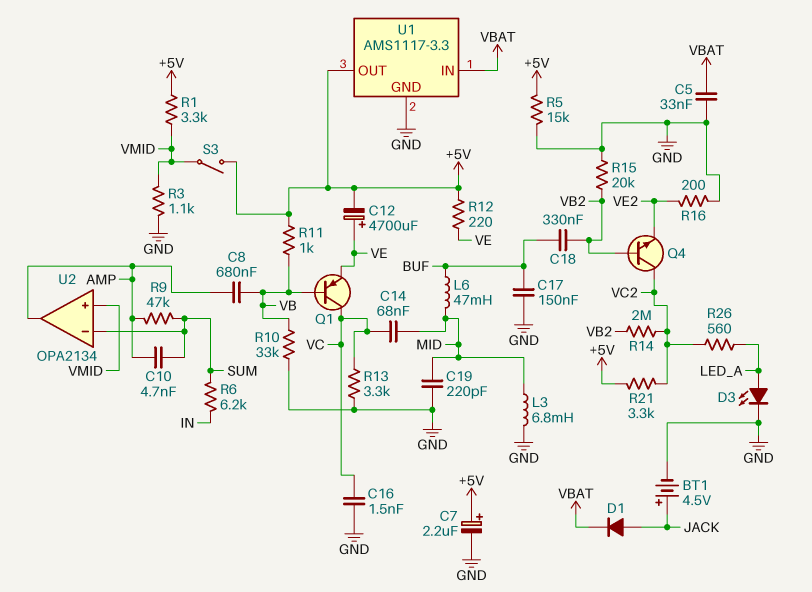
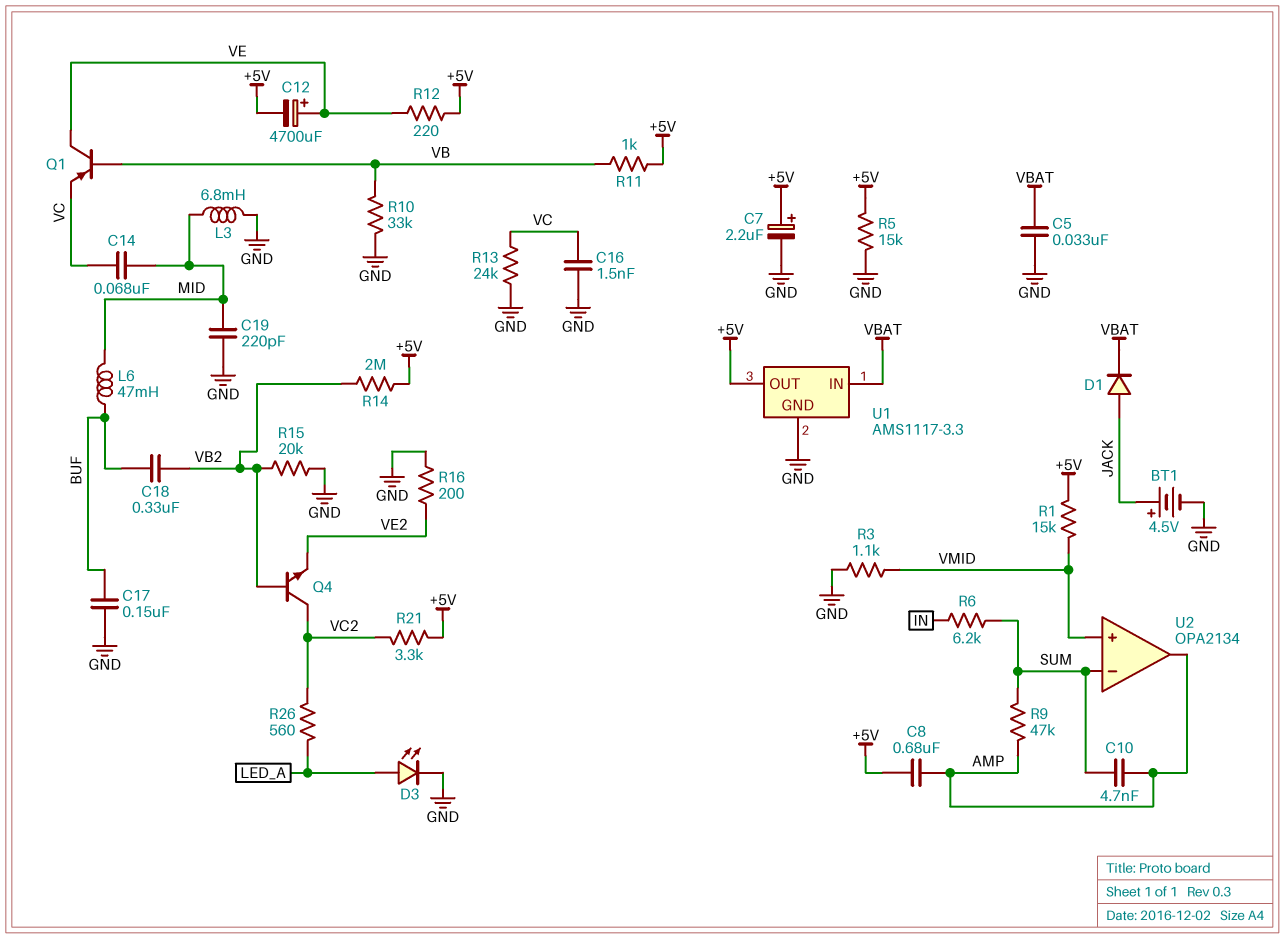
C8: 680nF (AMP, VB) -> 680nF (+5V, AMP)
Q1: PNP (B VB, C VC, E VE) -> PNP (B VB, C VE, E VC)
R1: 3.3k (+5V, VMID) -> 15k (+5V, VMID)
R13: 3.3k (GND, VC) -> 24k (GND, VC)
R14: 2M (VB2, VC2) -> 2M (+5V, VB2)
S3: switch (+5V, VMID) -> none

